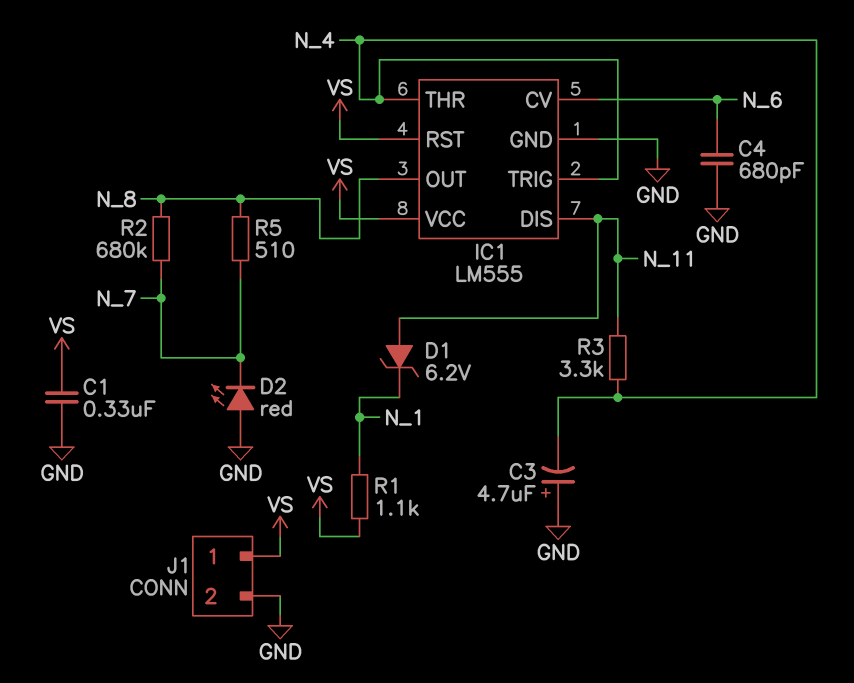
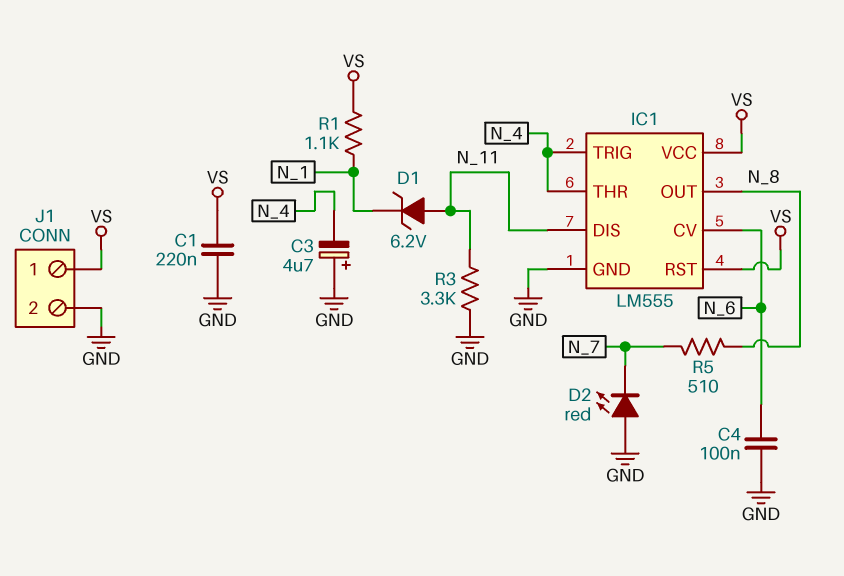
C1: 330nF (GND, VS) -> 220nF (GND, VS)
C4: 680pF (GND, N_6) -> 100nF (GND, N_6)
R2: 680k (N_7, N_8) -> none
R3: 3.3k (N_4, N_11) -> 3.3k (GND, N_11)

